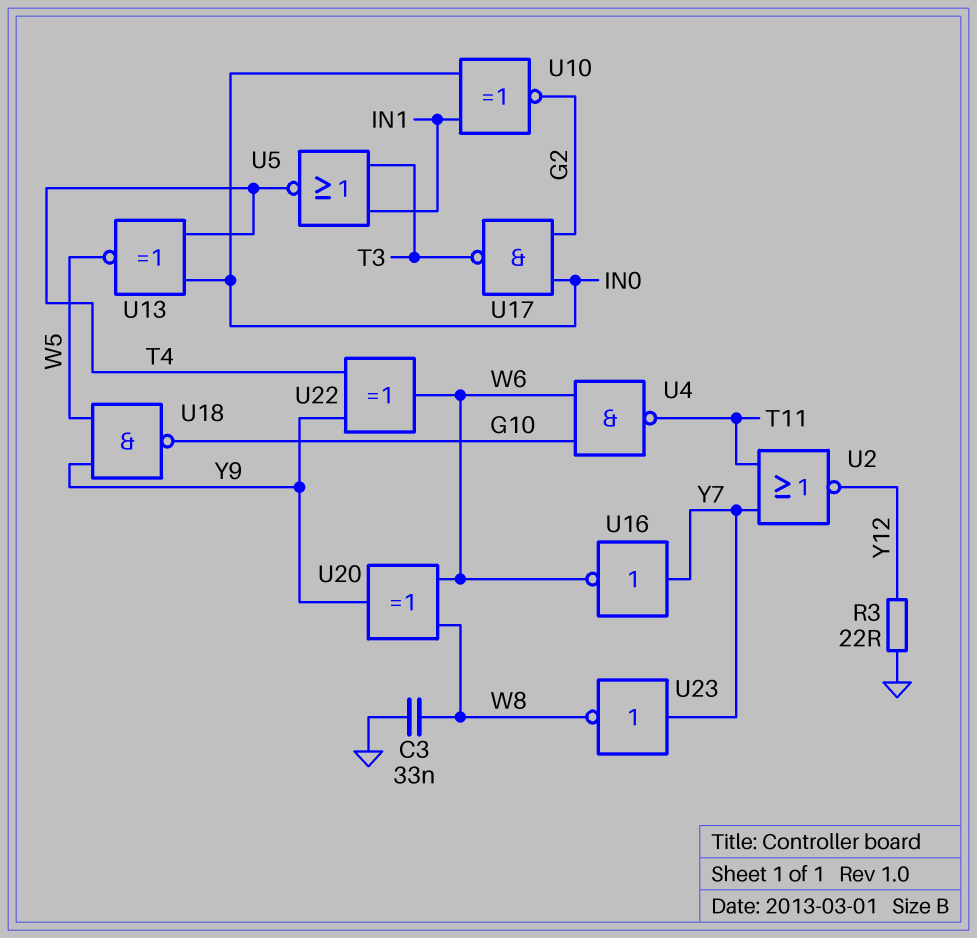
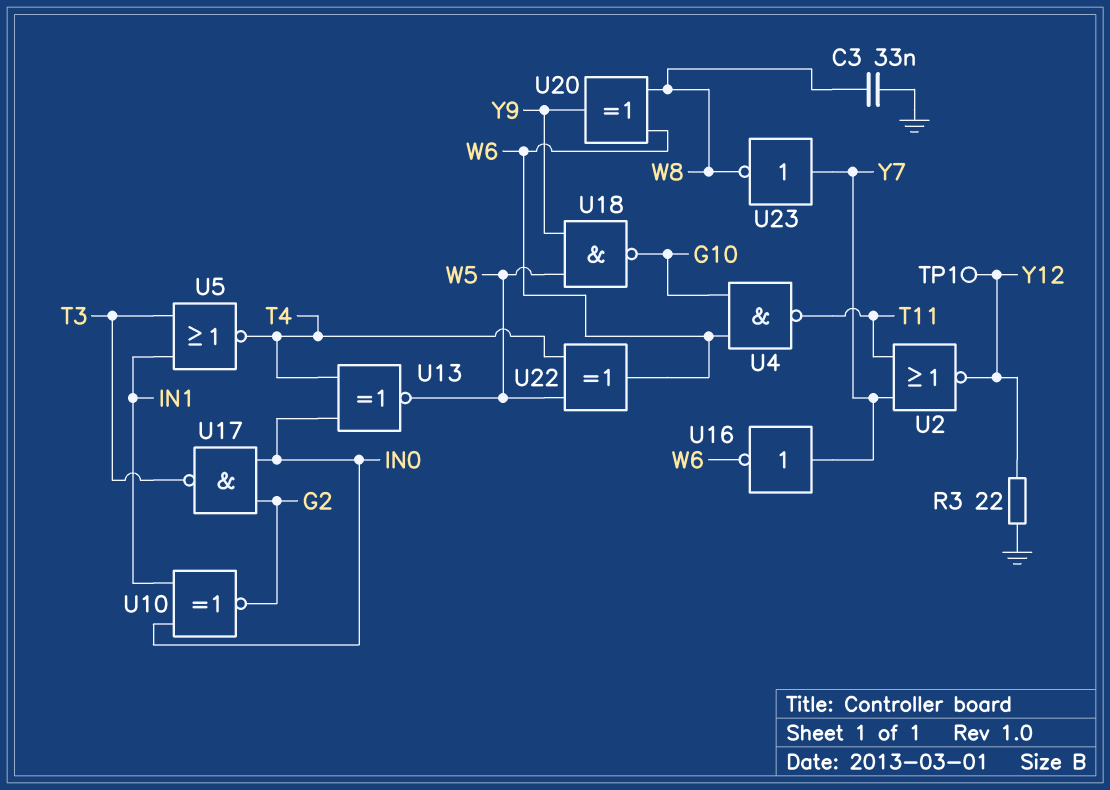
TP1: none -> test point (Y12)
U22: XOR (in T4, in Y9, out W6) -> XOR (in T4, in W5, out W6)

